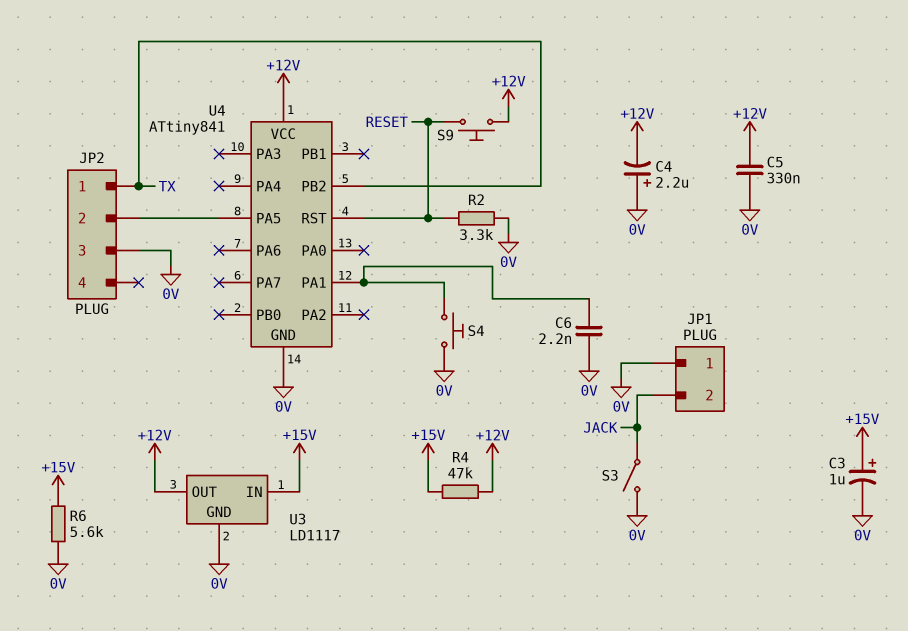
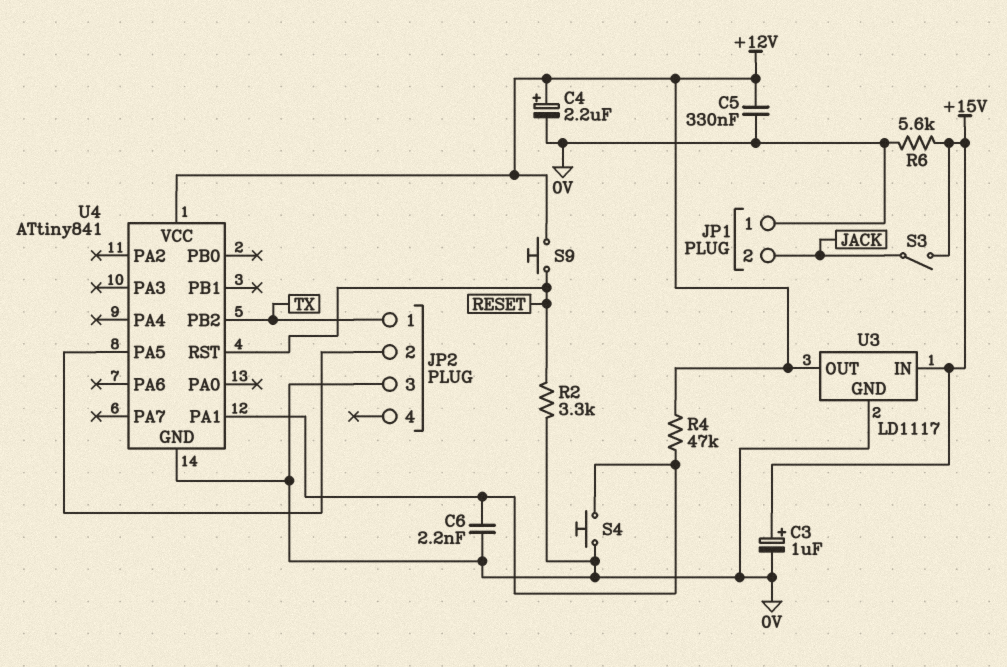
C4: 2.2uF (plus 0V, minus +12V) -> 2.2uF (plus +12V, minus 0V)
R4: 47k (+12V, +15V) -> 47k (+12V, U4/PA1)
S3: switch (0V, JACK) -> switch (+15V, JACK)

